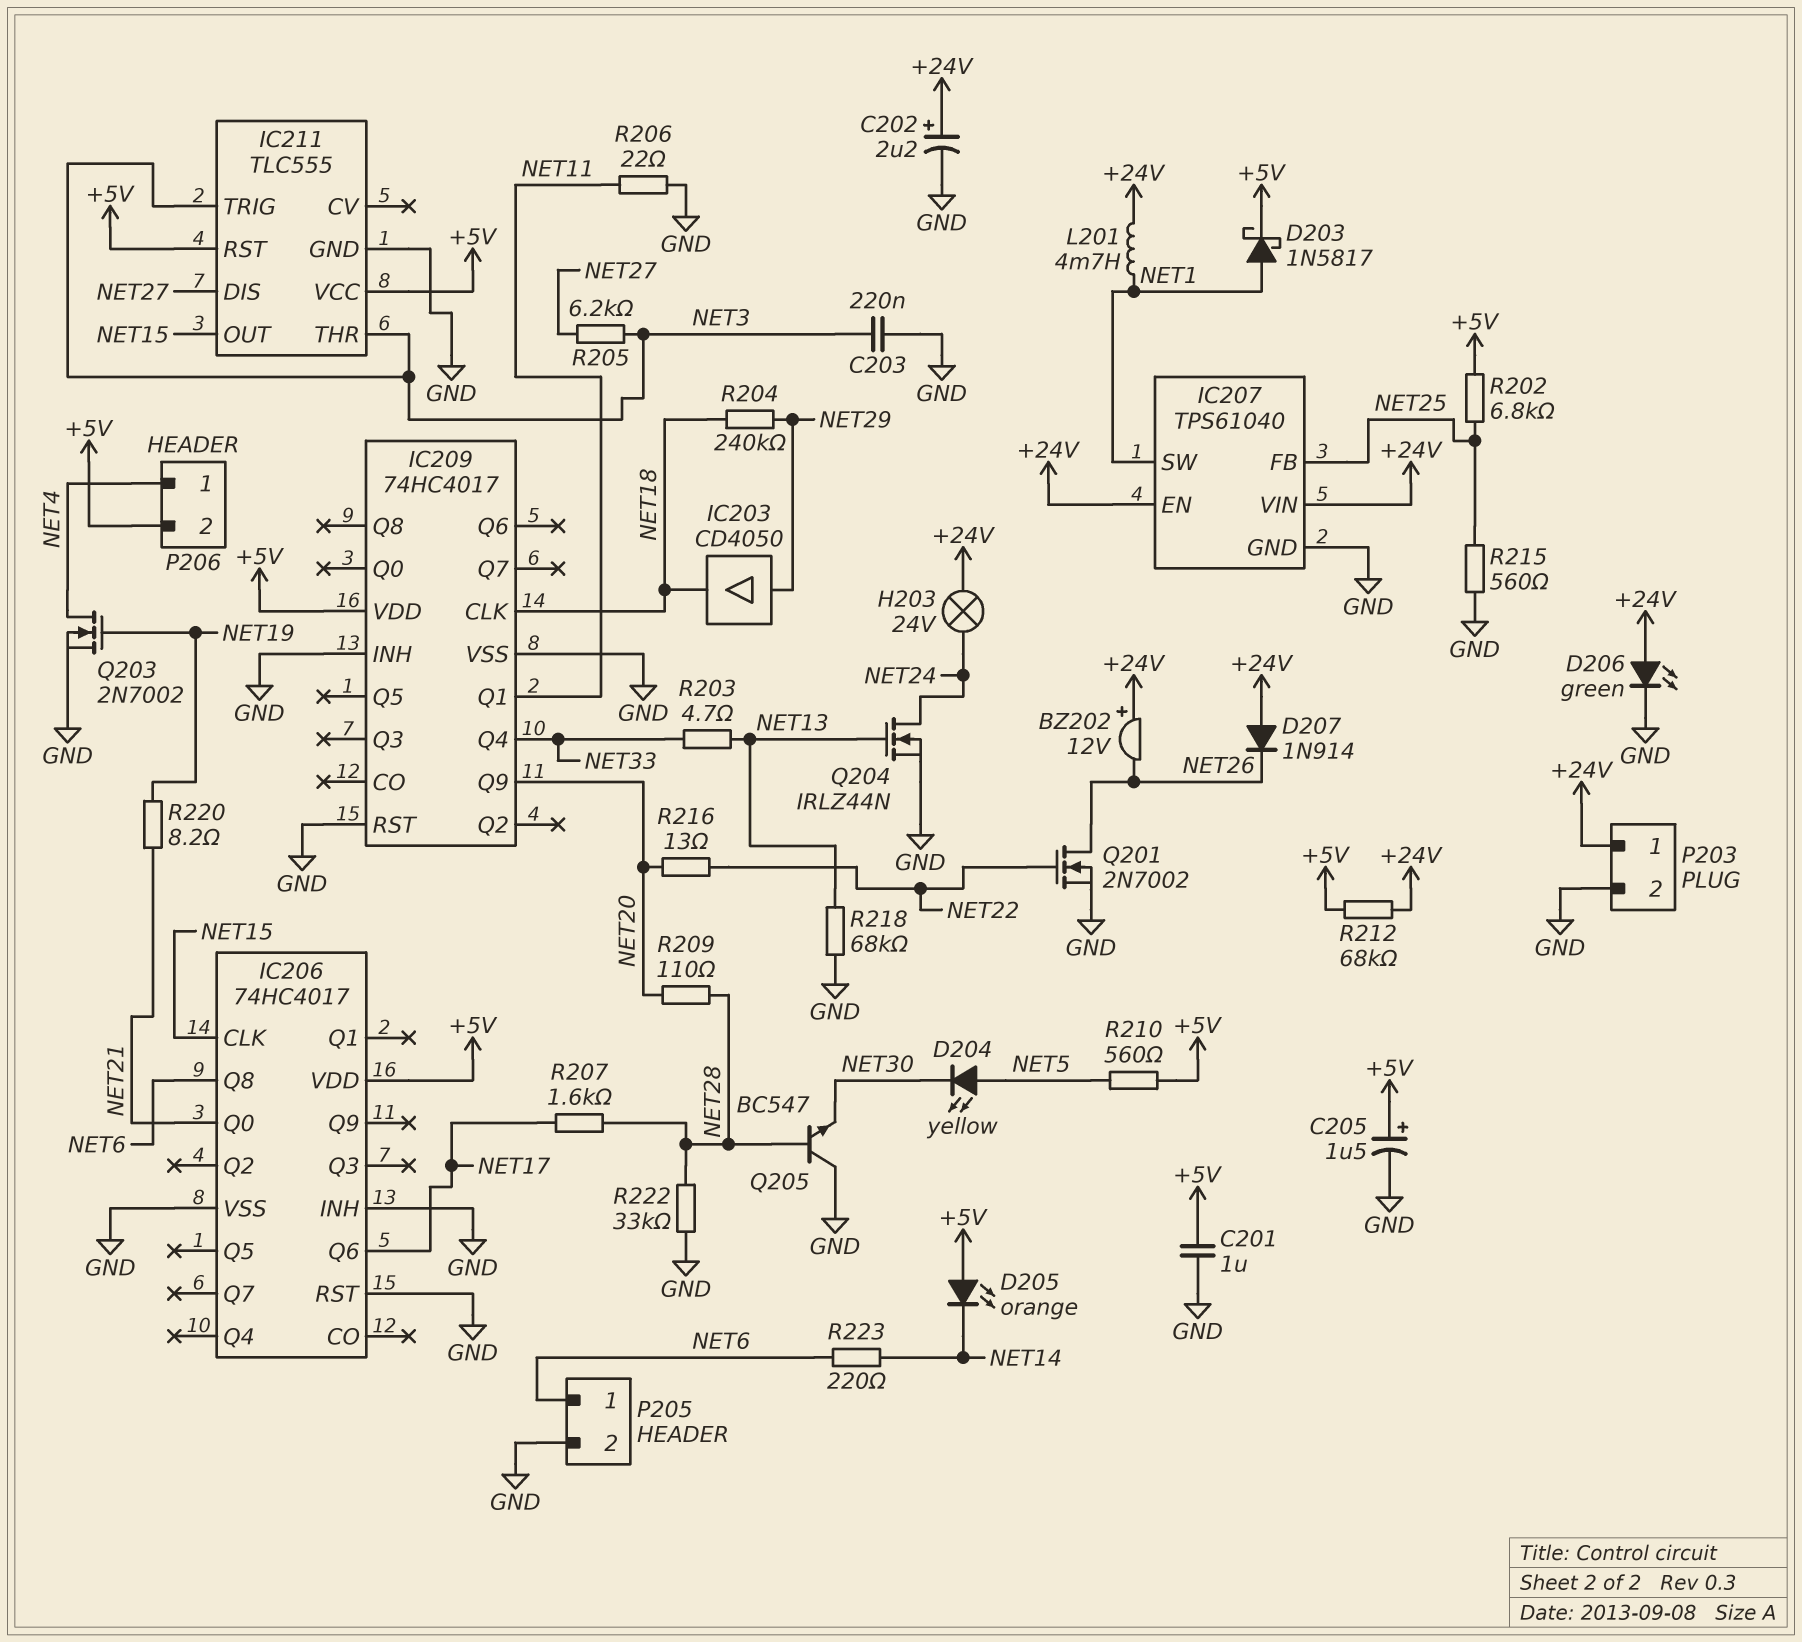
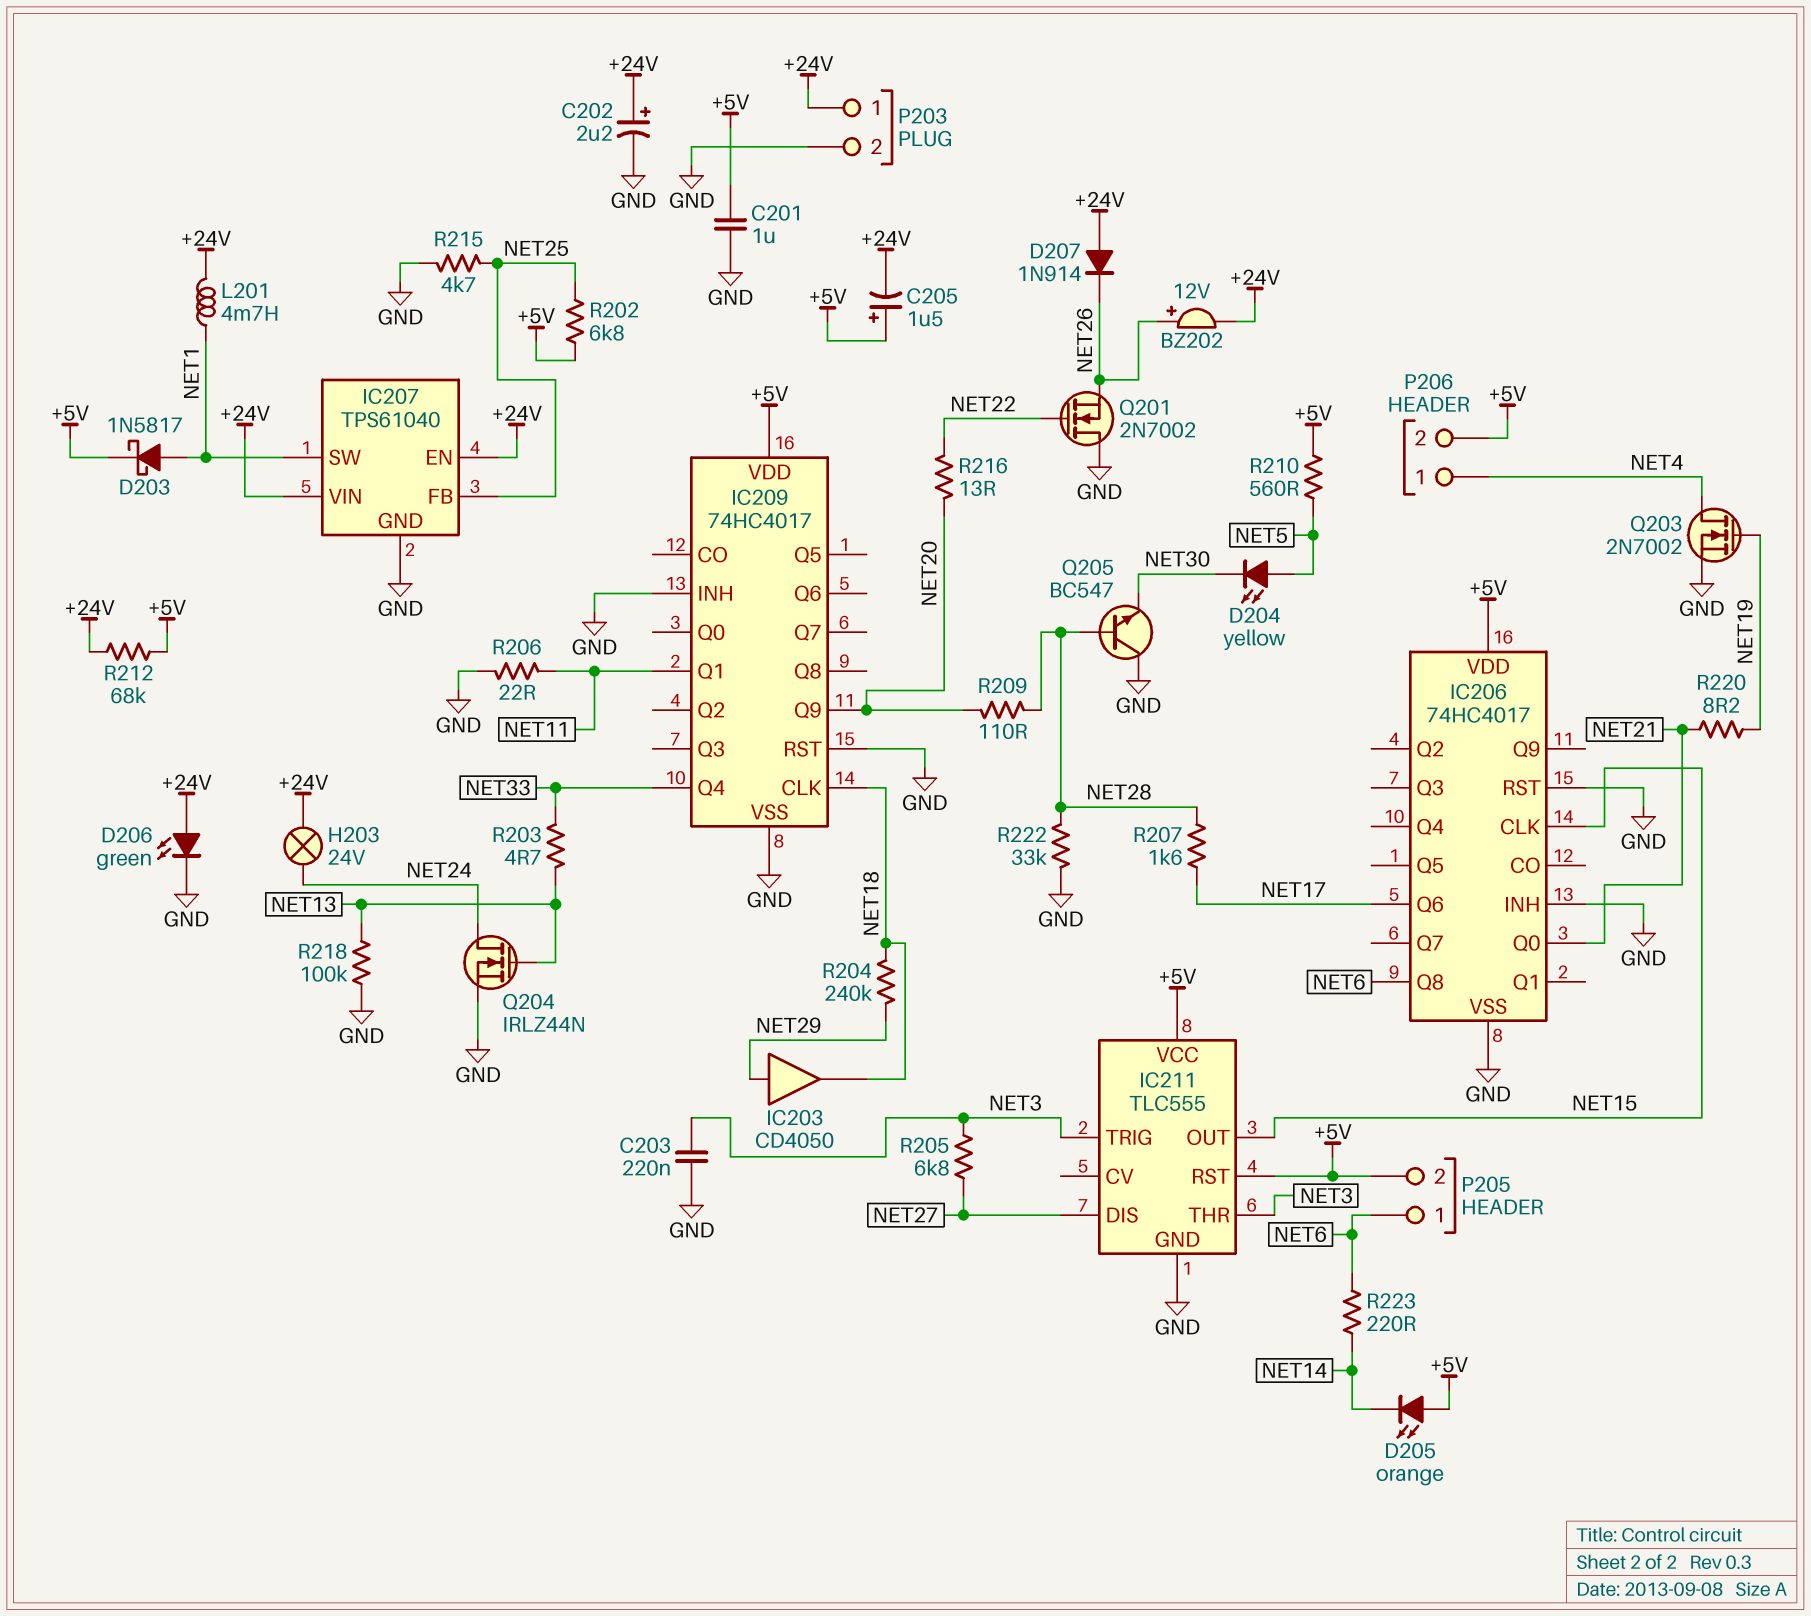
BZ202: buzzer 12V (plus +24V, minus NET26) -> buzzer 12V (plus NET26, minus +24V)
C205: 1.5uF (plus +5V, minus GND) -> 1.5uF (plus +5V, minus +24V)
P205 pin 2: GND -> +5V
Q201: NMOS 2N7002 (G NET22, D NET26, S GND) -> NMOS 2N7002 (G NET22, D GND, S NET26)
R205: 6.2k (NET3, NET27) -> 6.8k (NET3, NET27)
R215: 560 (GND, NET25) -> 4.7k (GND, NET25)
R218: 68k (GND, NET13) -> 100k (GND, NET13)

